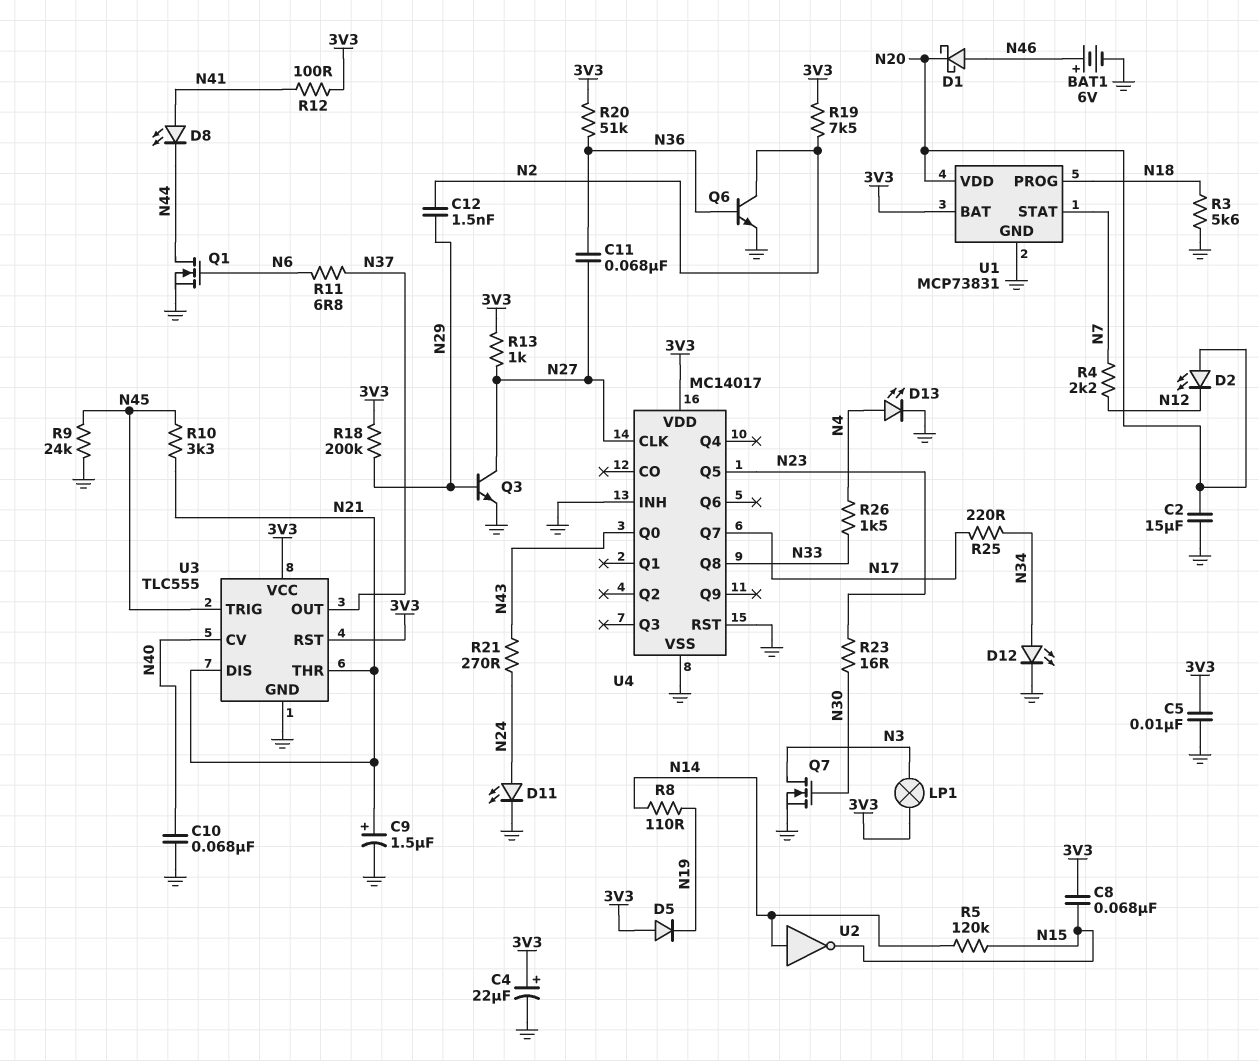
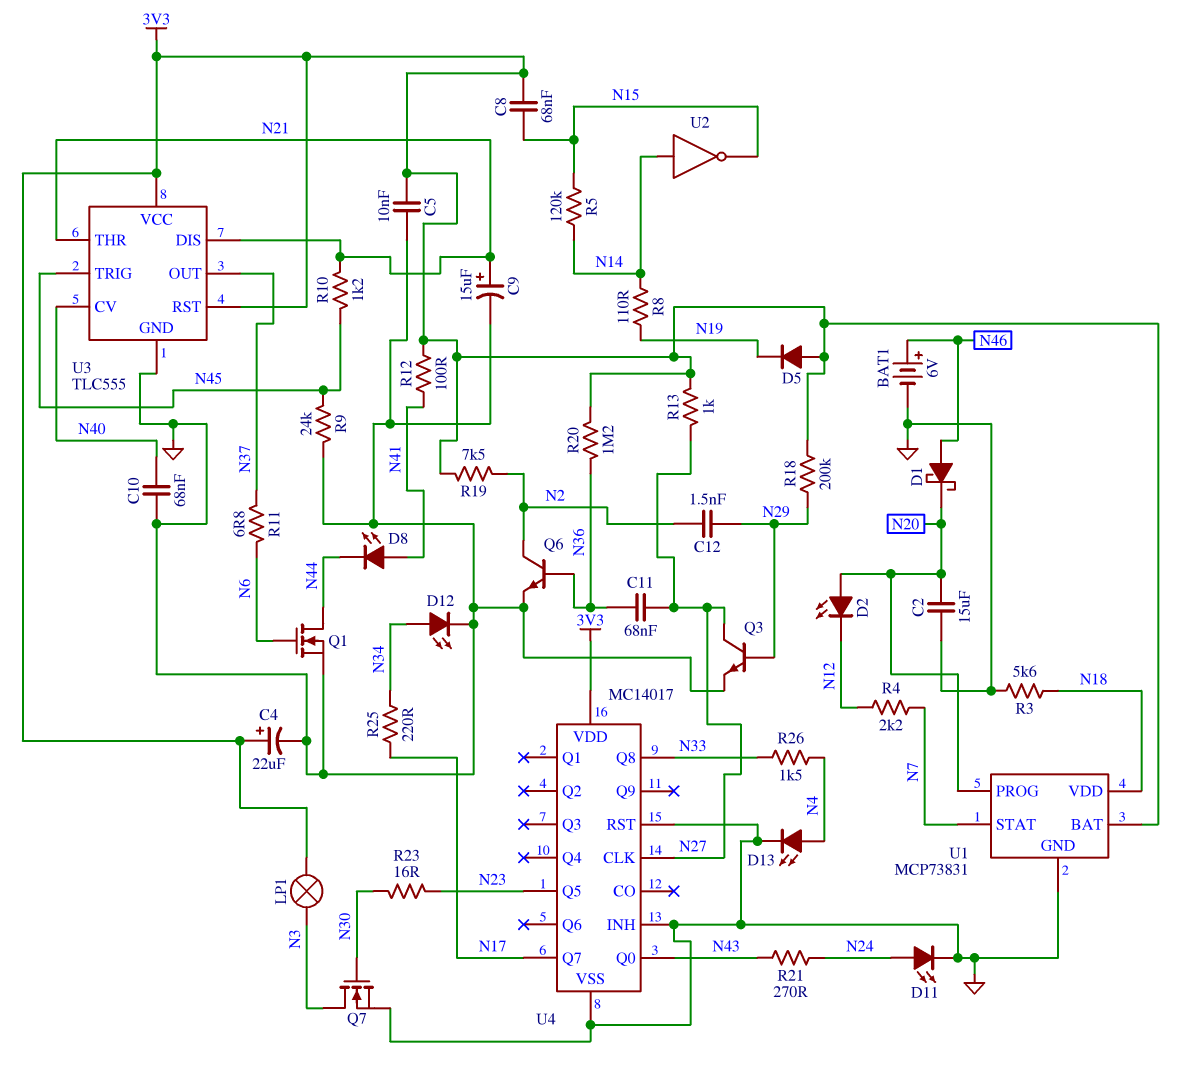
C9: 1.5uF (plus N21, minus GND) -> 15uF (plus N21, minus GND)
R10: 3.3k (N21, N45) -> 1.2k (N21, N45)
R20: 51k (3V3, N36) -> 1.2M (3V3, N36)
U1 pin PROG: N18 -> N20
U1 pin VDD: N20 -> N18

